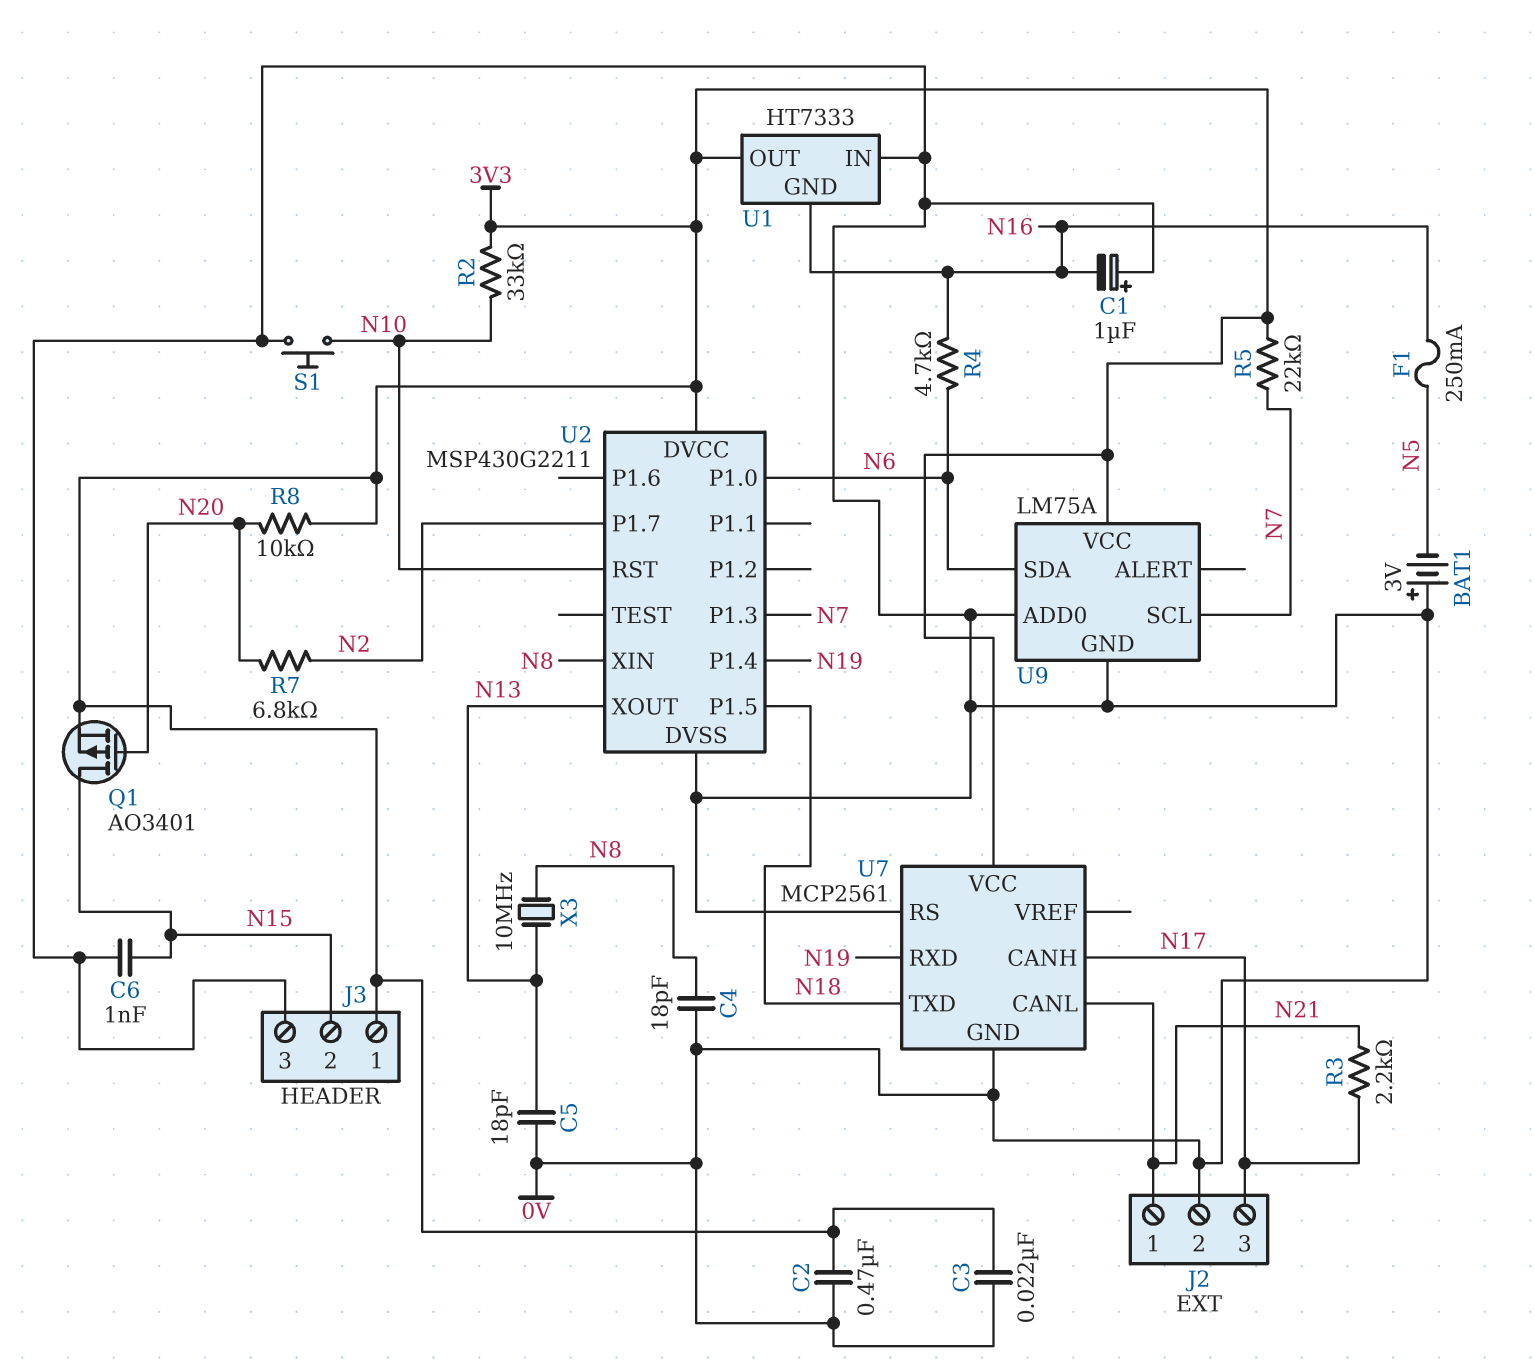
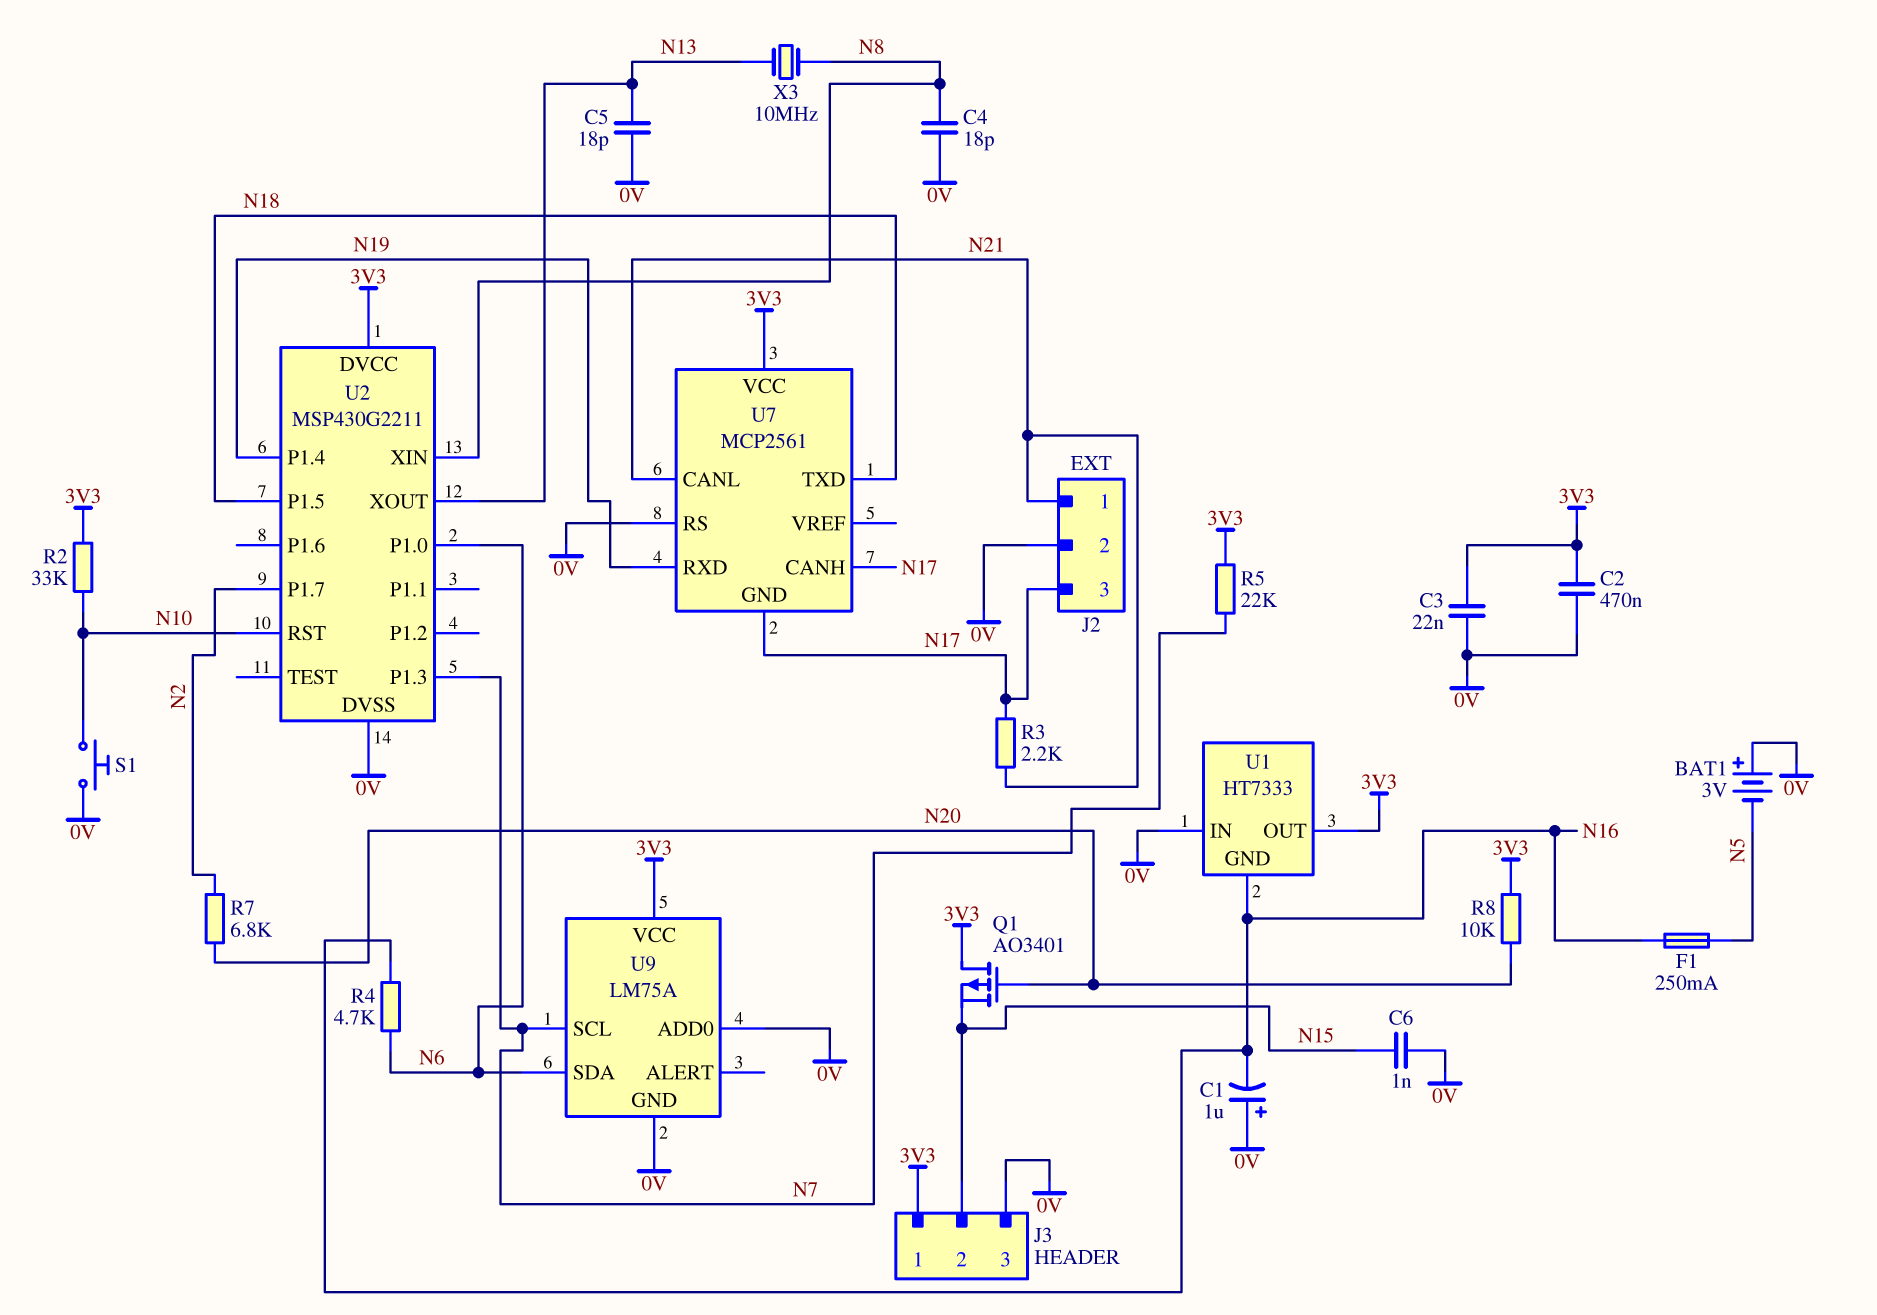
Q1: PMOS AO3401 (G N20, D N15, S 3V3) -> PMOS AO3401 (G N20, D 3V3, S N15)
U7 pin GND: 0V -> N17

